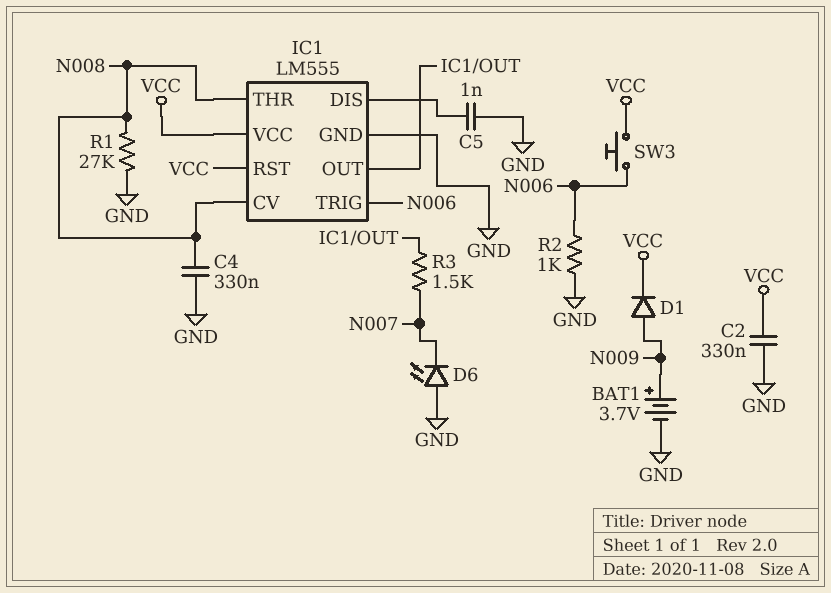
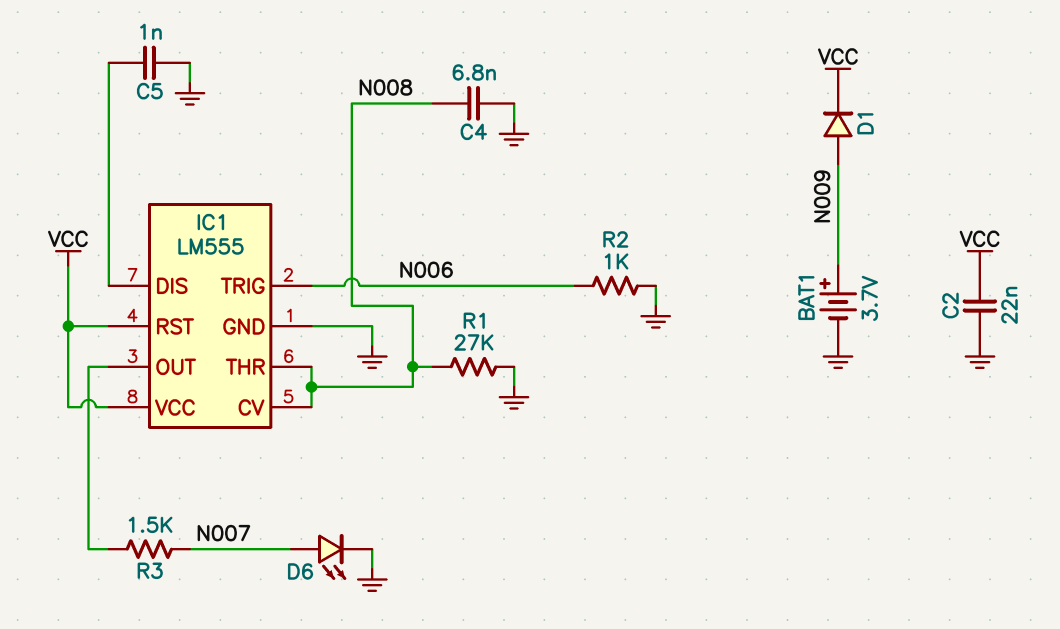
C2: 330nF (GND, VCC) -> 22nF (GND, VCC)
C4: 330nF (GND, N008) -> 6.8nF (GND, N008)
D6: LED (A GND, K N007) -> LED (A N007, K GND)
SW3: button (N006, VCC) -> none

